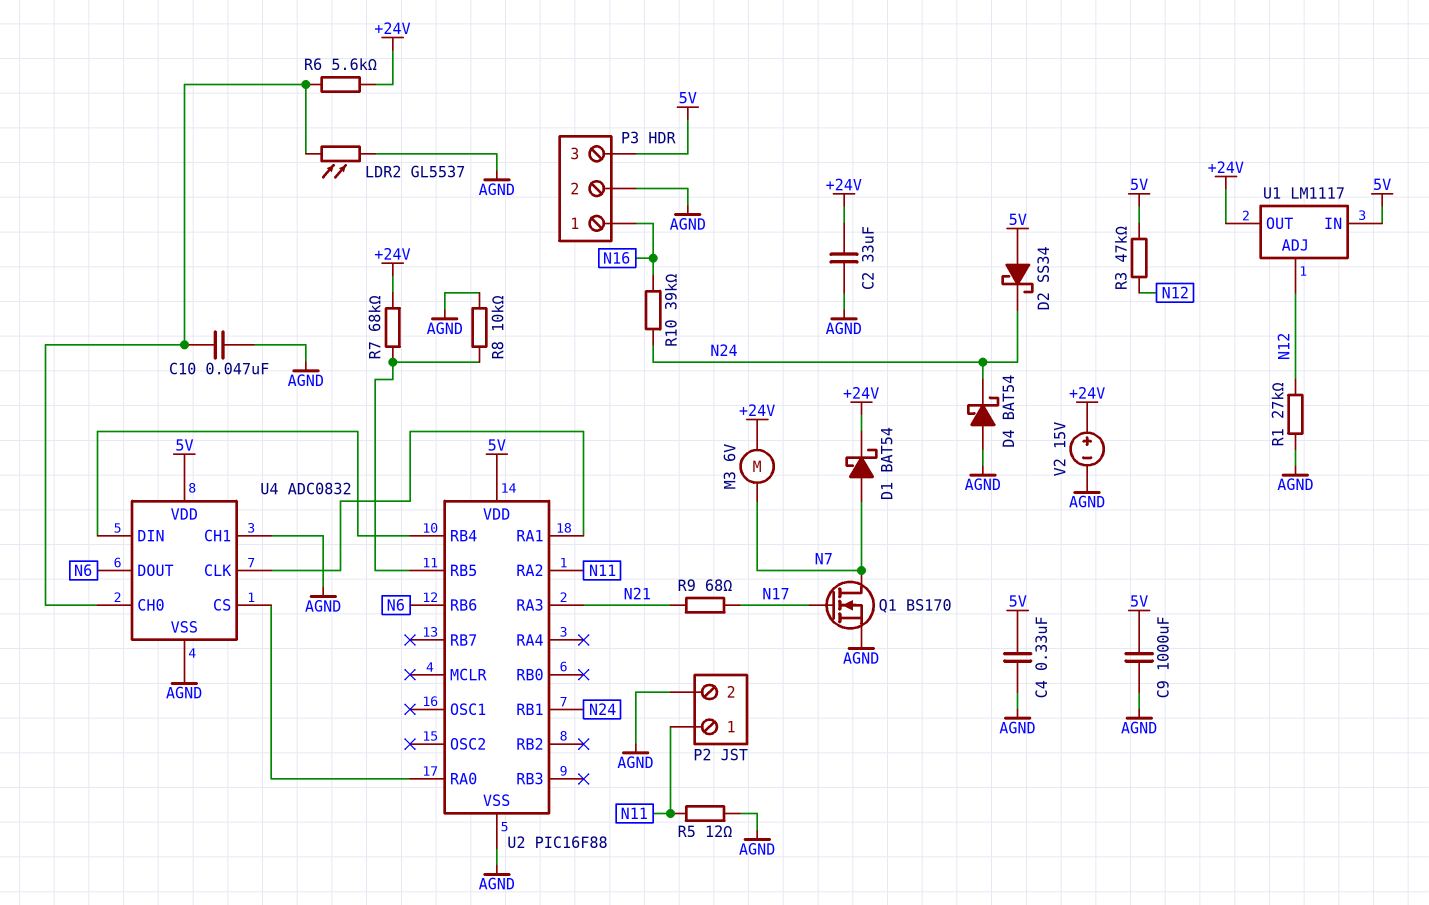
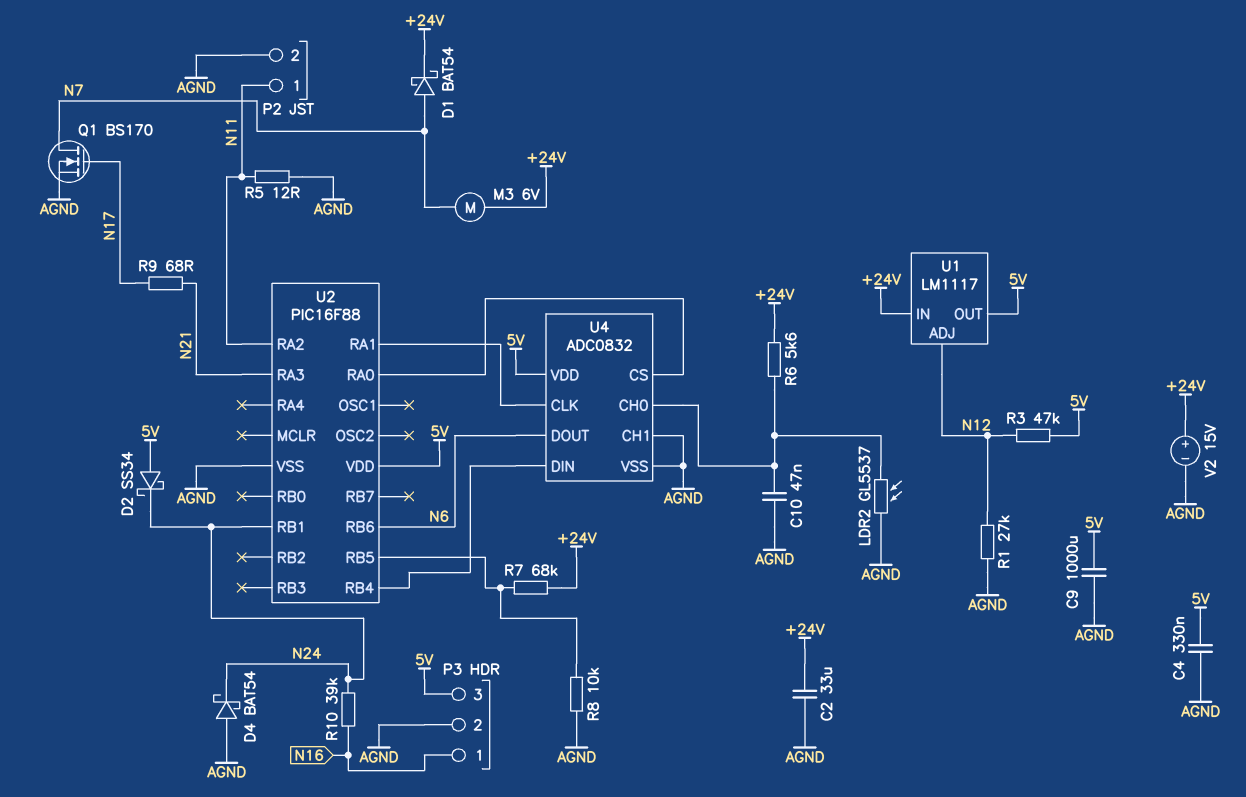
U1 pin IN: 5V -> +24V
U1 pin OUT: +24V -> 5V

